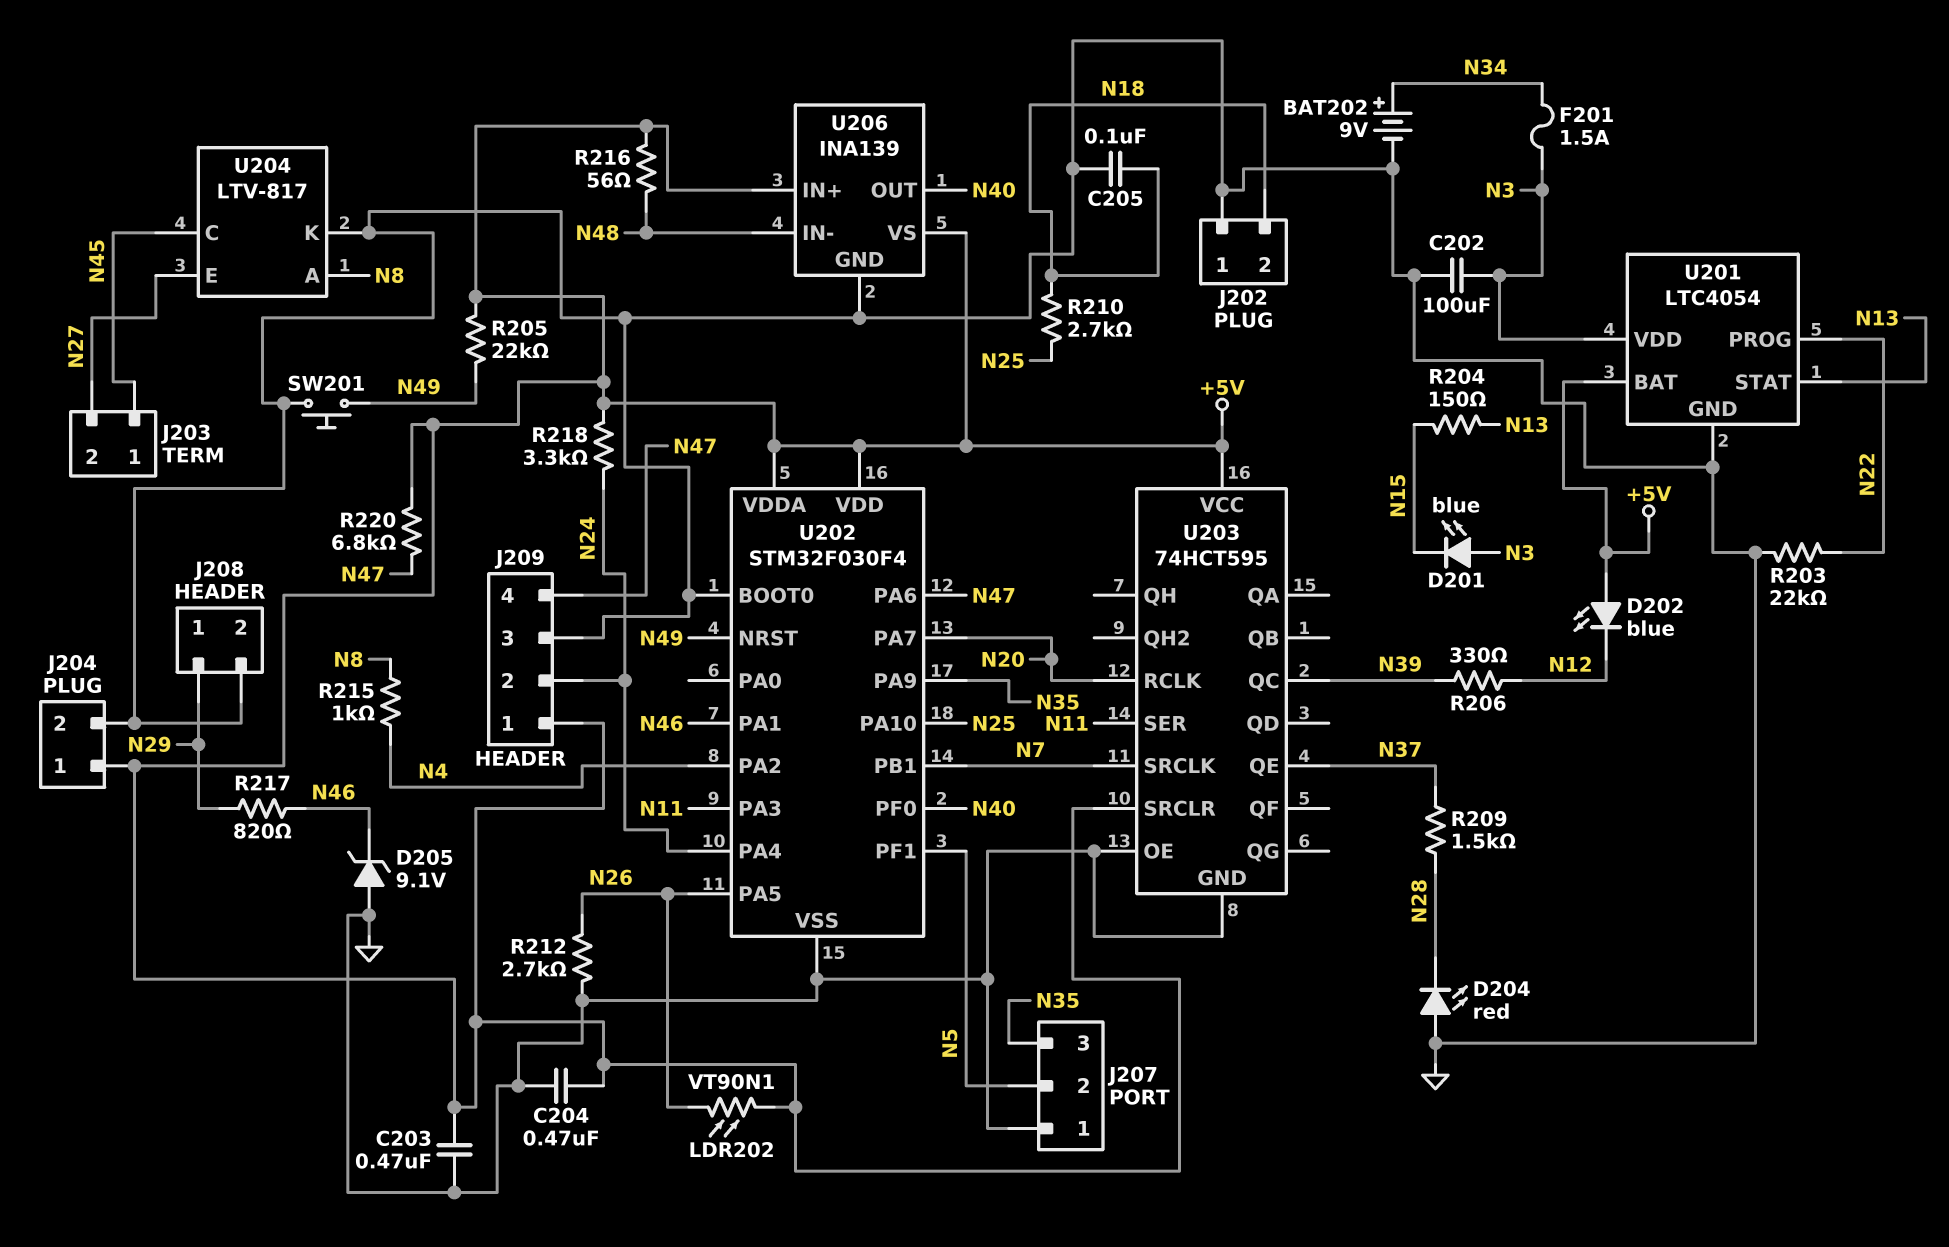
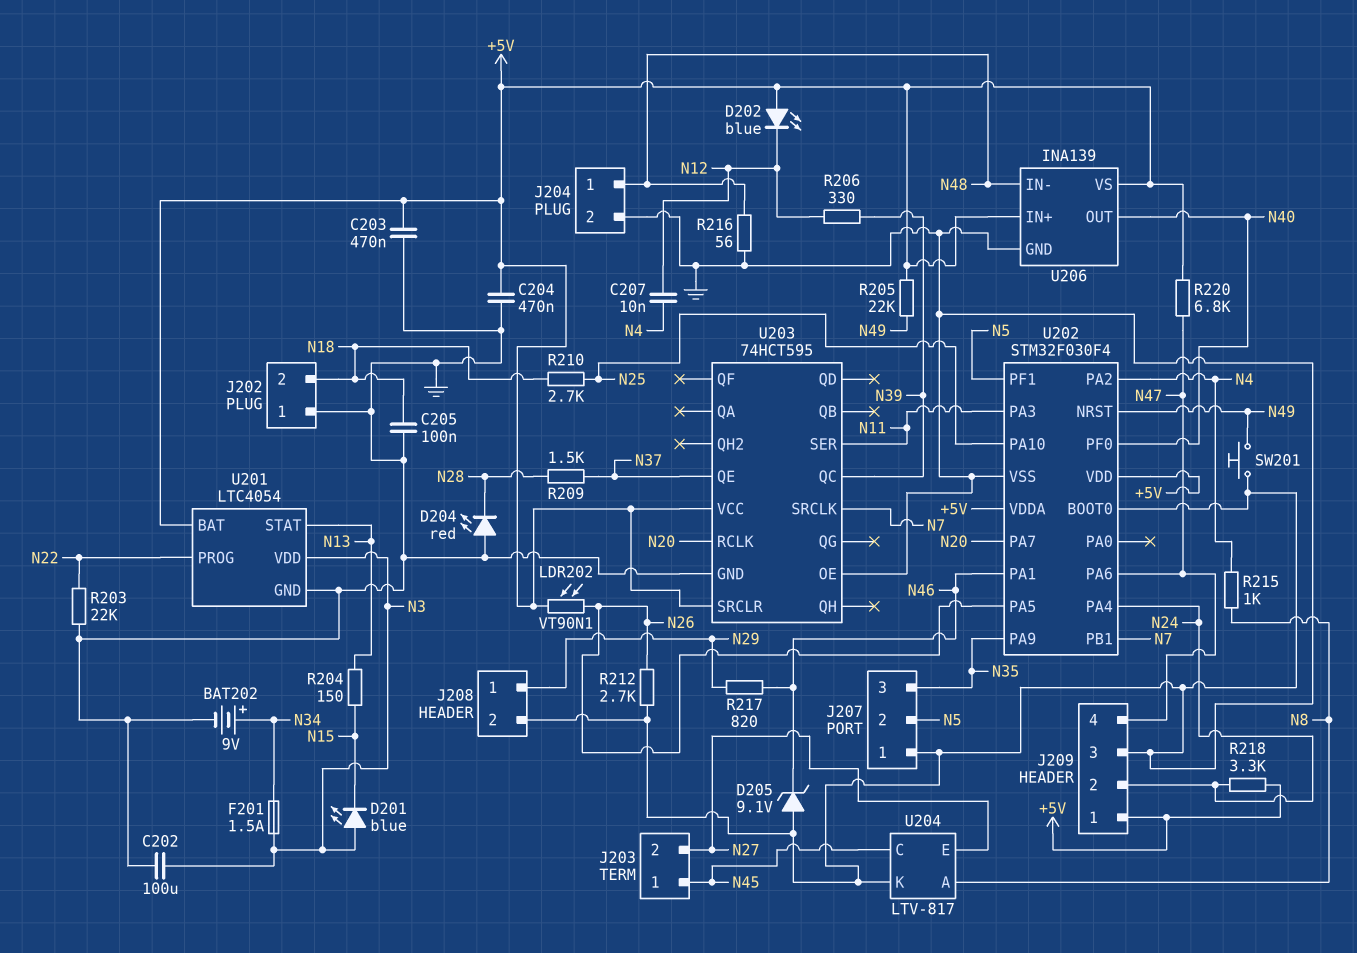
C207: none -> 10nF (N4, N12)
J204 pin 1: +5V -> N48
R216: 56 (+5V, N48) -> 56 (GND, N48)

